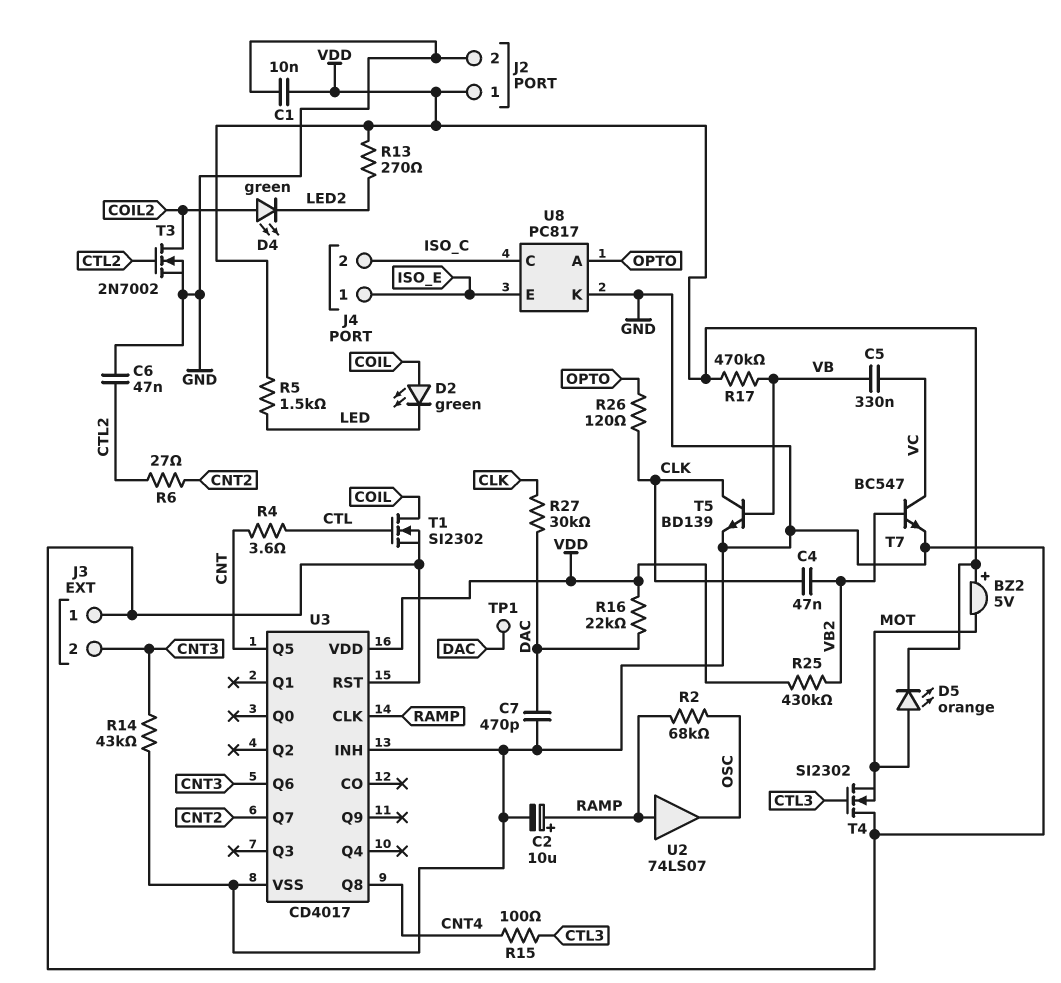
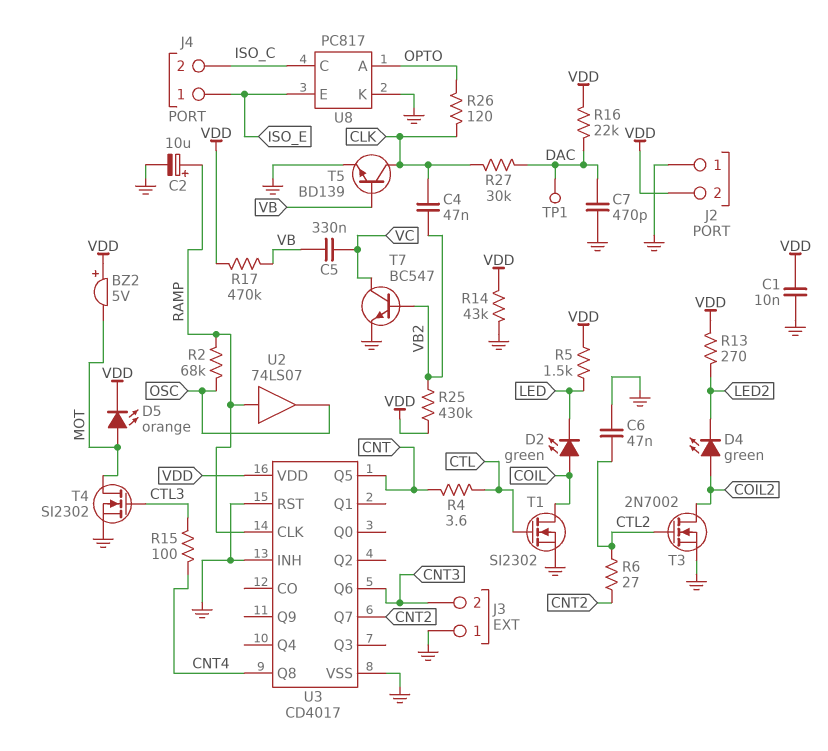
J2 pin 1: VDD -> GND
J2 pin 2: GND -> VDD
R14: 43k (CNT3, GND) -> 43k (GND, VDD)
T4: NMOS SI2302 (G CTL3, D GND, S MOT) -> NMOS SI2302 (G CTL3, D MOT, S GND)

